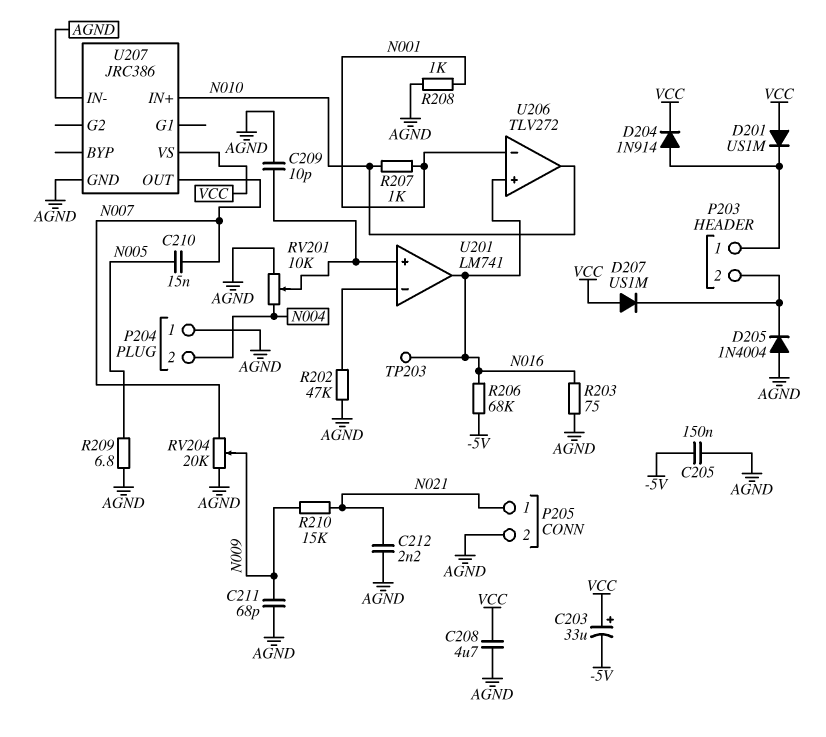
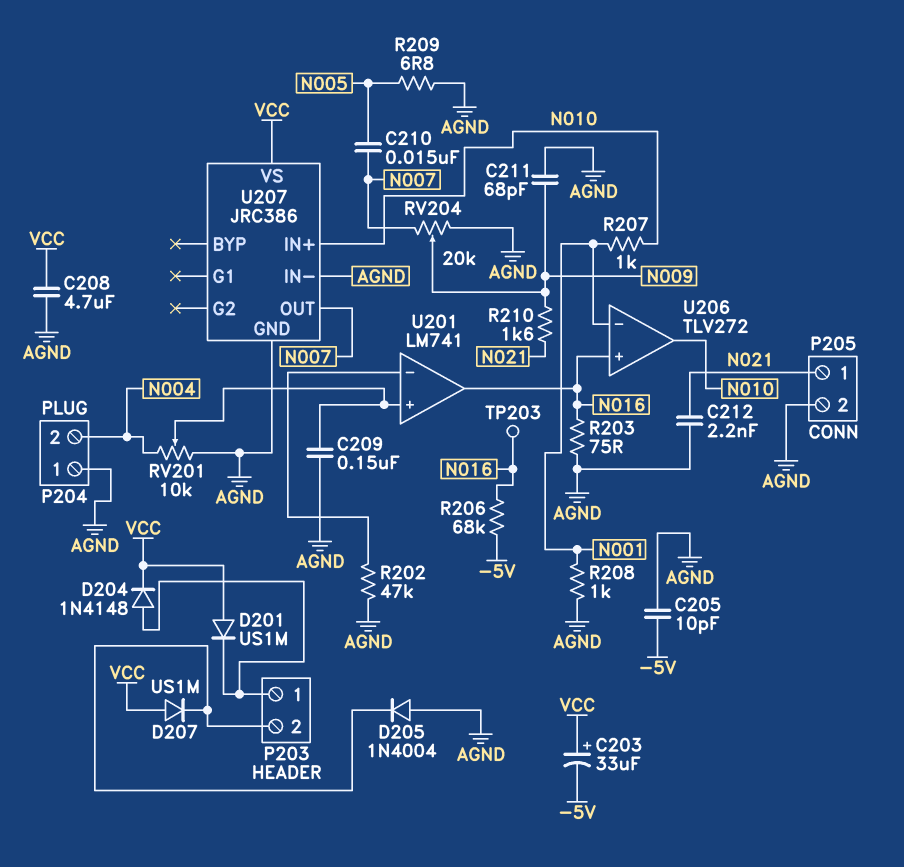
C205: 150nF (-5V, AGND) -> 10pF (-5V, AGND)
C209: 10pF (AGND, U201/in+) -> 150nF (AGND, U201/in+)
D204: diode 1N914 (A P203/1, K VCC) -> diode 1N4148 (A P203/1, K VCC)
R210: 15k (N009, N021) -> 1.6k (N009, N021)

